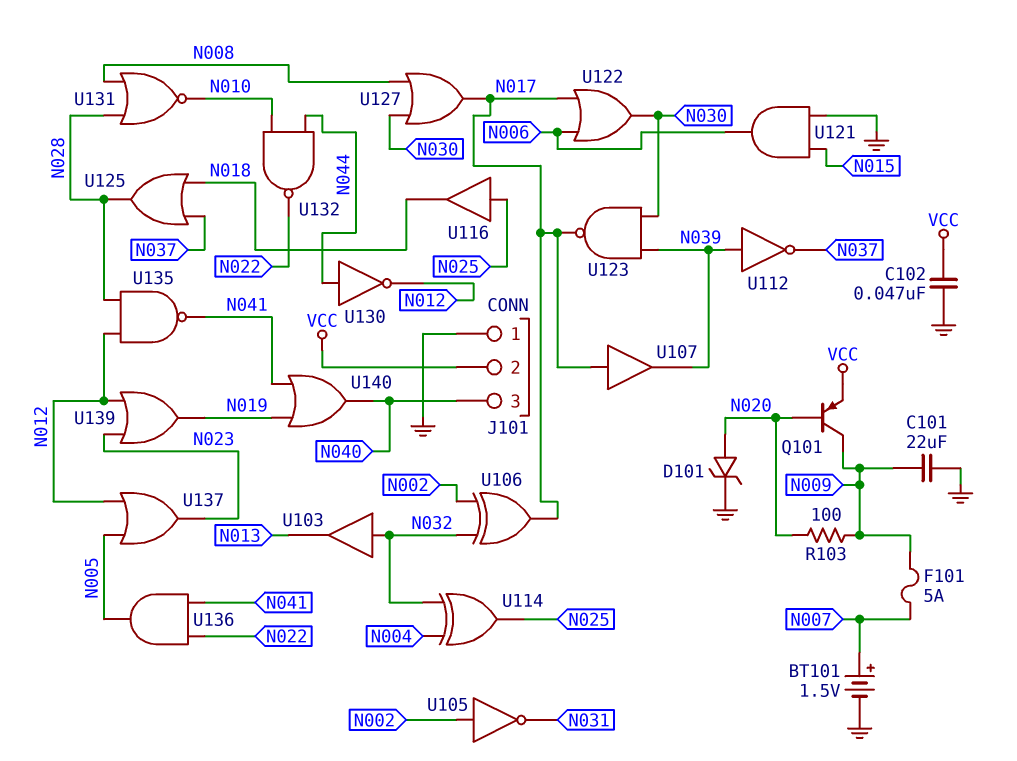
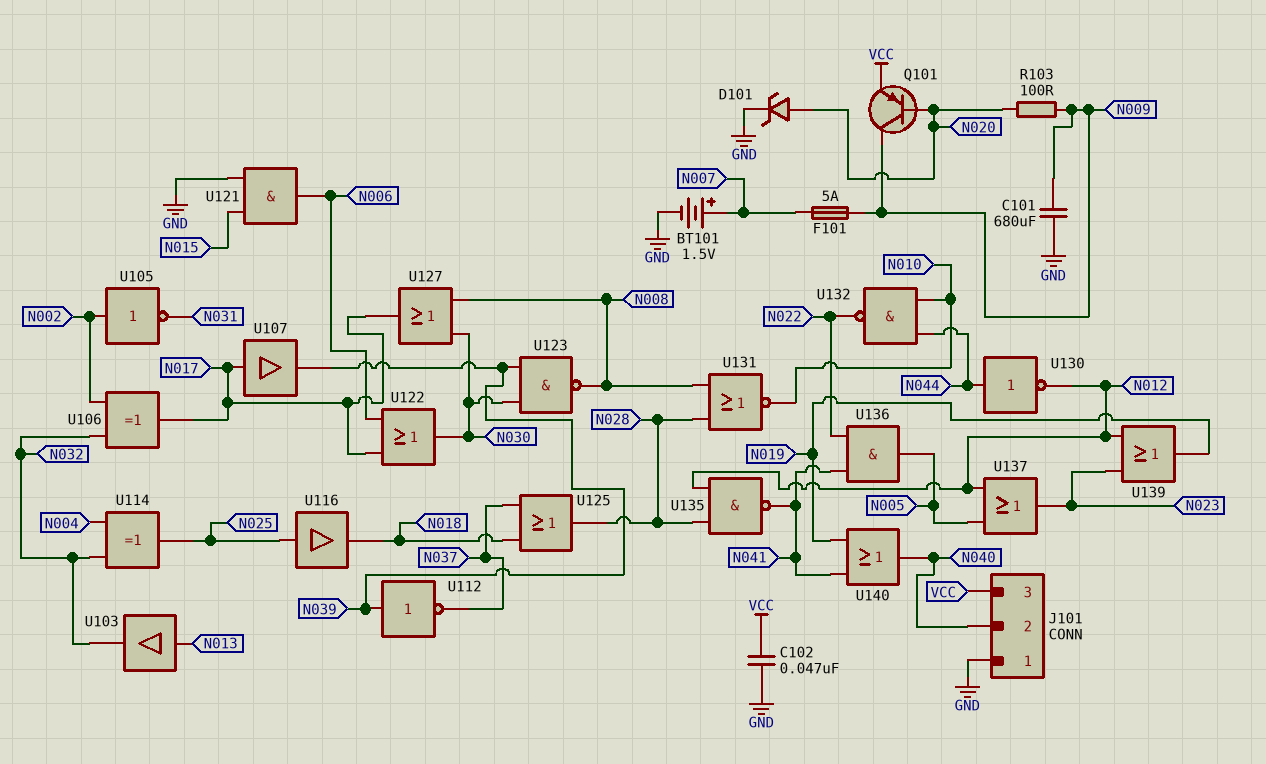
C101: 22uF (GND, N009) -> 680uF (GND, N009)
J101 pin 2: VCC -> N040
J101 pin 3: N040 -> VCC
U103: buffer (in N032, out N013) -> buffer (in N013, out N032)
U123: NAND (in N030, in N039, out N017) -> NAND (in N030, in N039, out N008)

